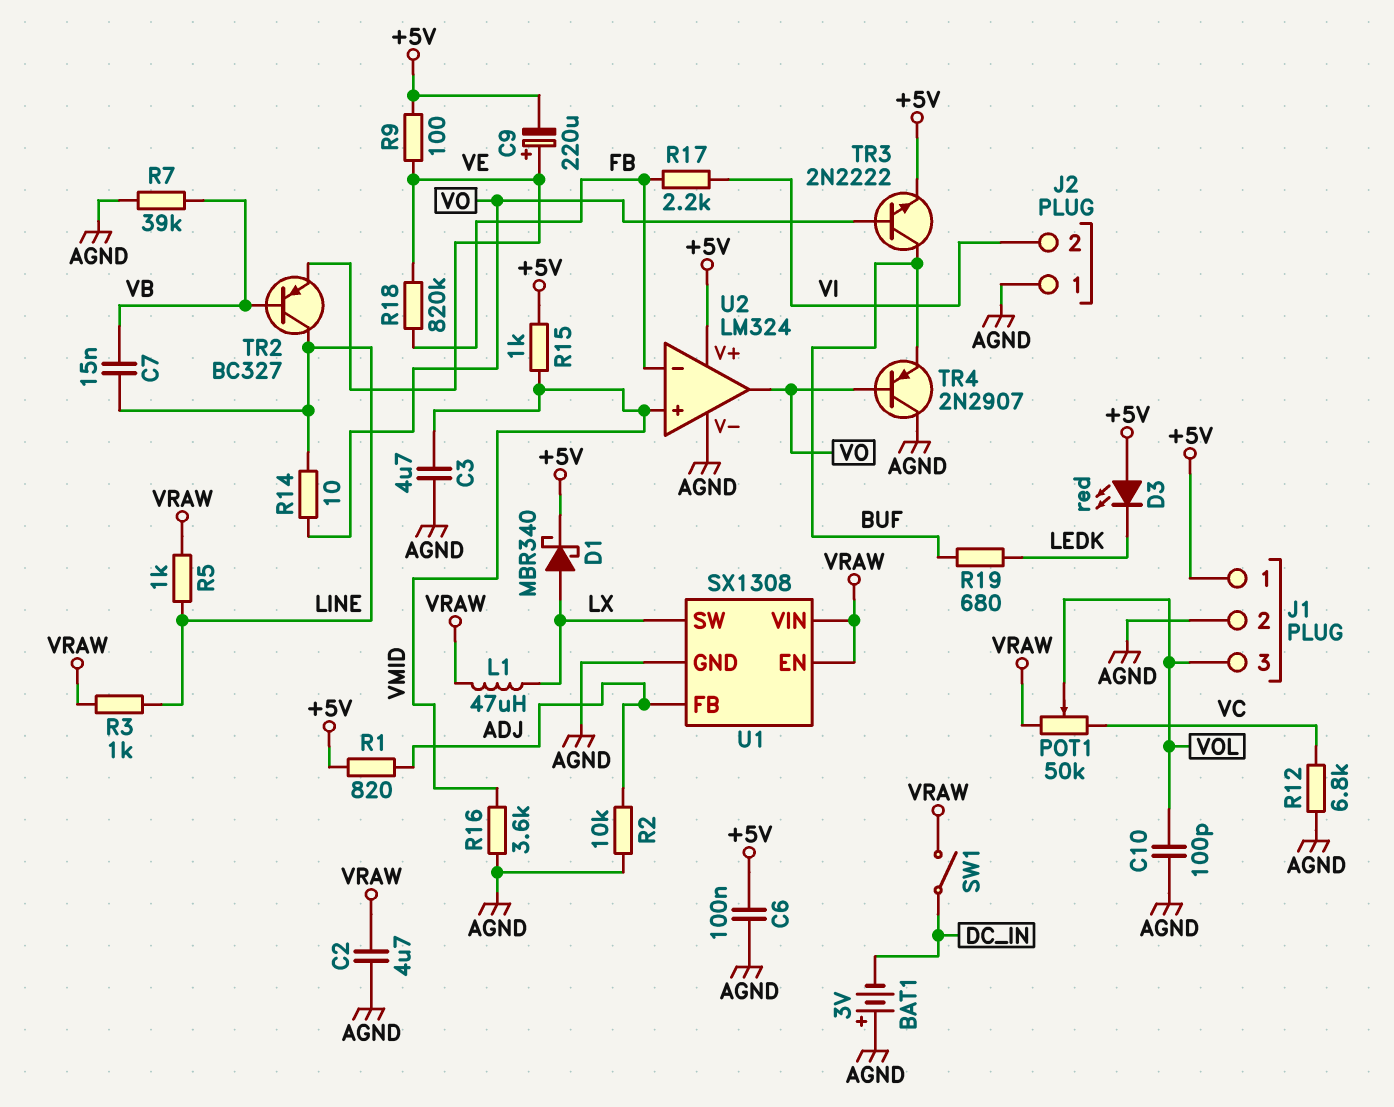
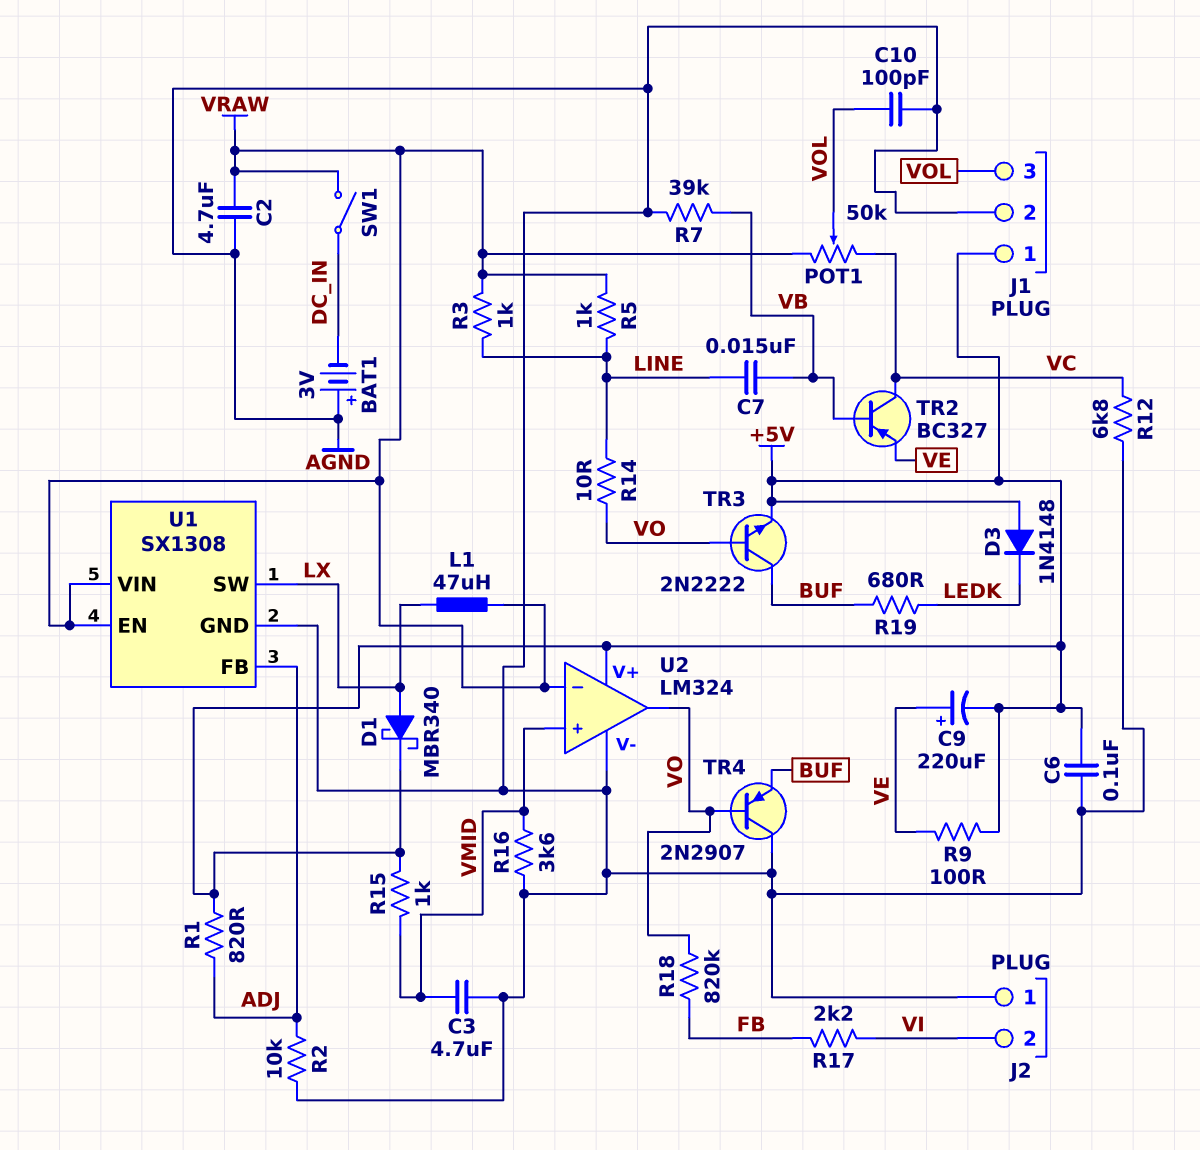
D3: LED red (A +5V, K LEDK) -> diode 1N4148 (A +5V, K LEDK)
R18: 820k (FB, VE) -> 820k (FB, VO)
TR2: PNP BC327 (B VB, C LINE, E VE) -> PNP BC327 (B VB, C VC, E VE)
U2 pin in-: FB -> VRAW

